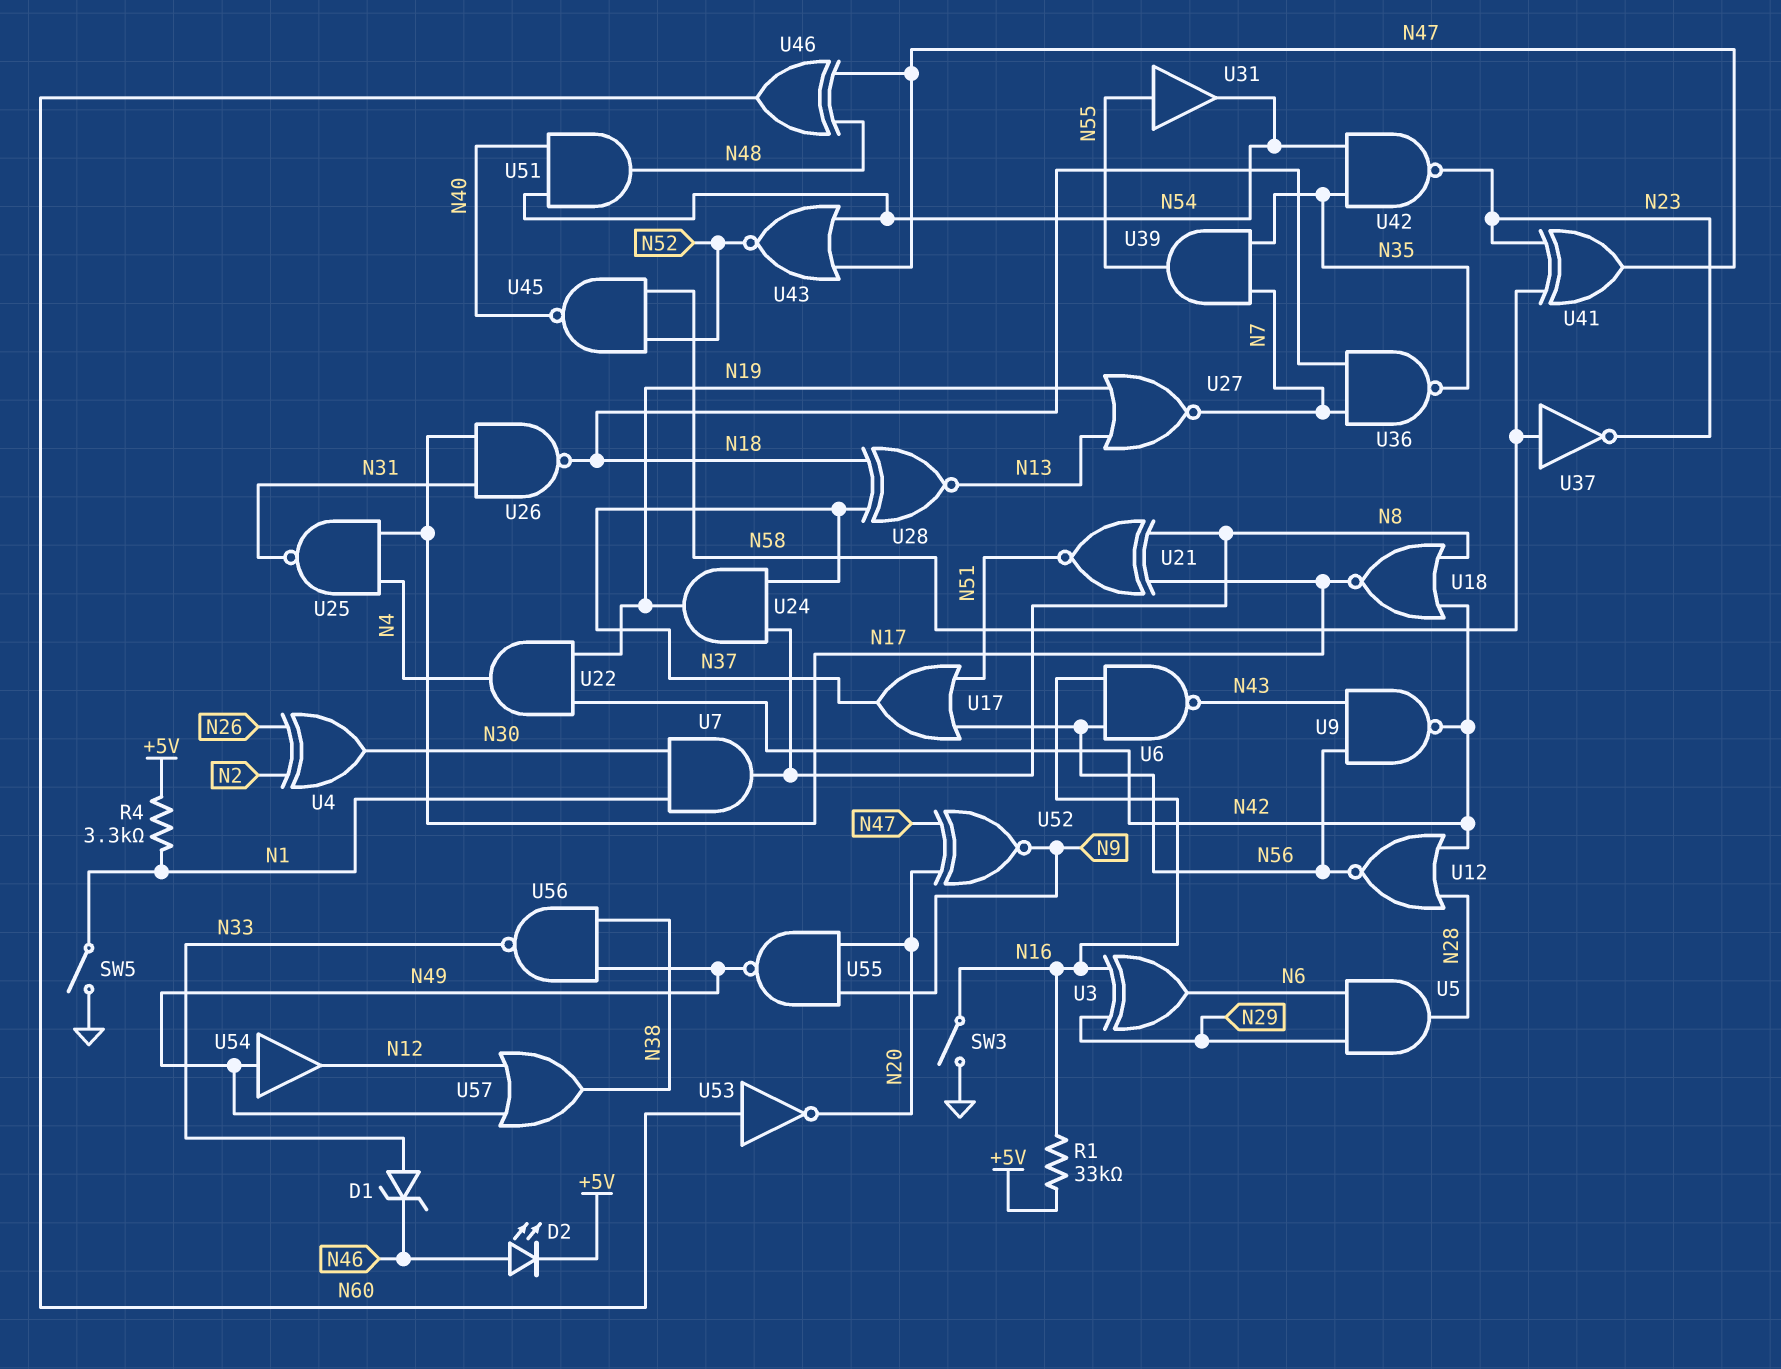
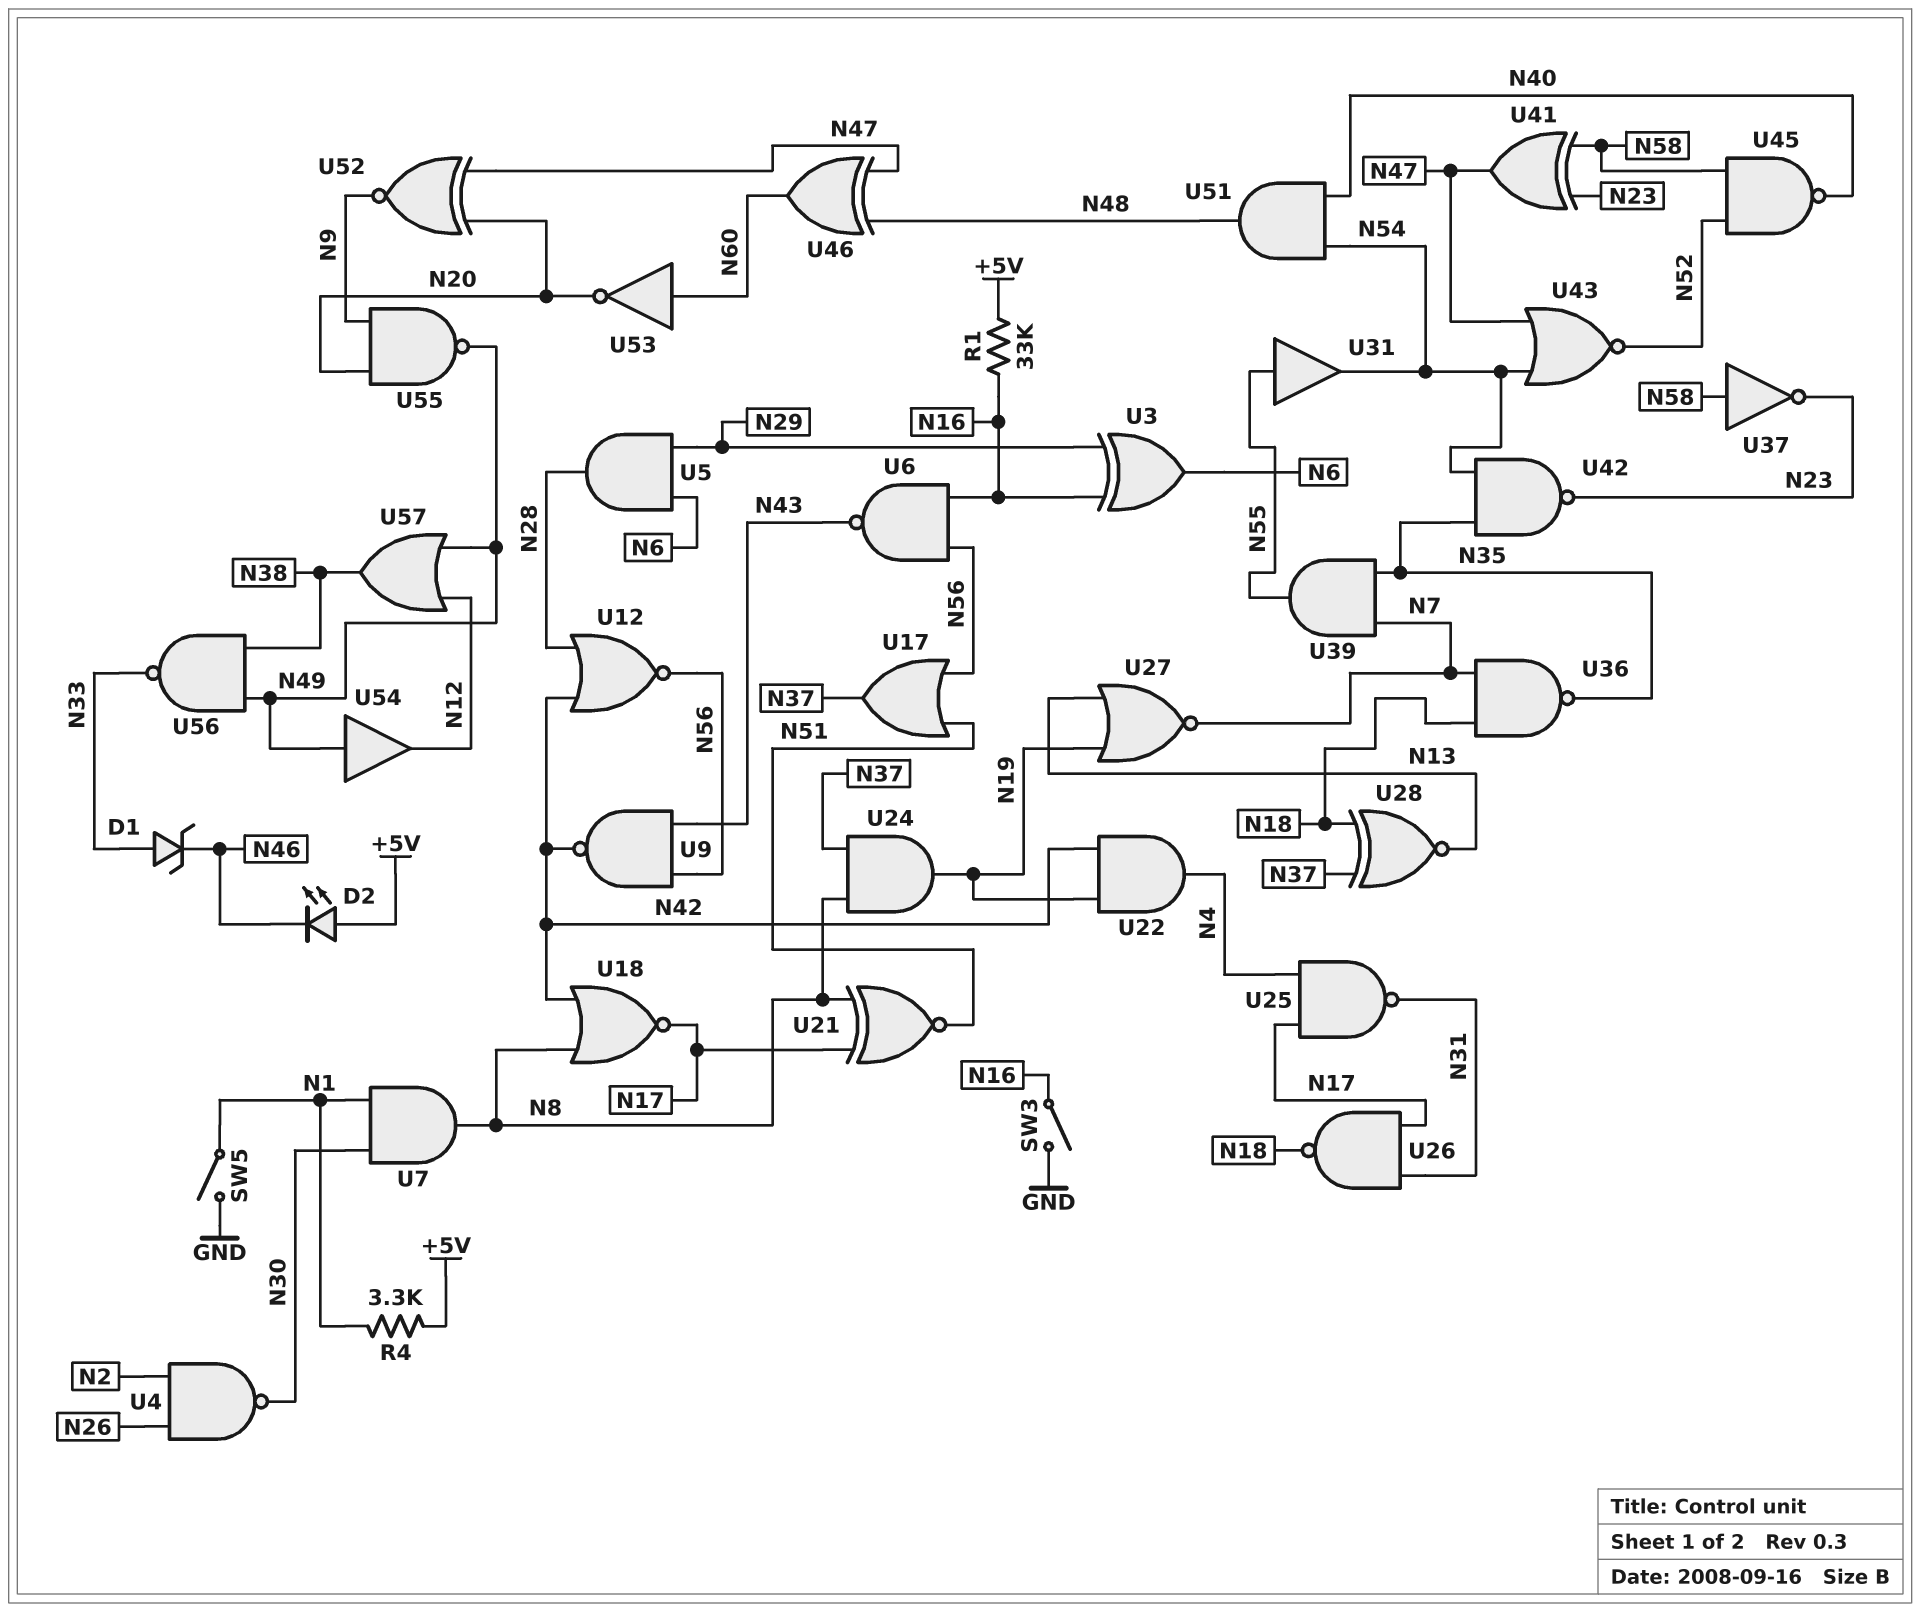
D2: LED (A N46, K +5V) -> LED (A +5V, K N46)
U4: XOR (in N2, in N26, out N30) -> NAND (in N2, in N26, out N30)

